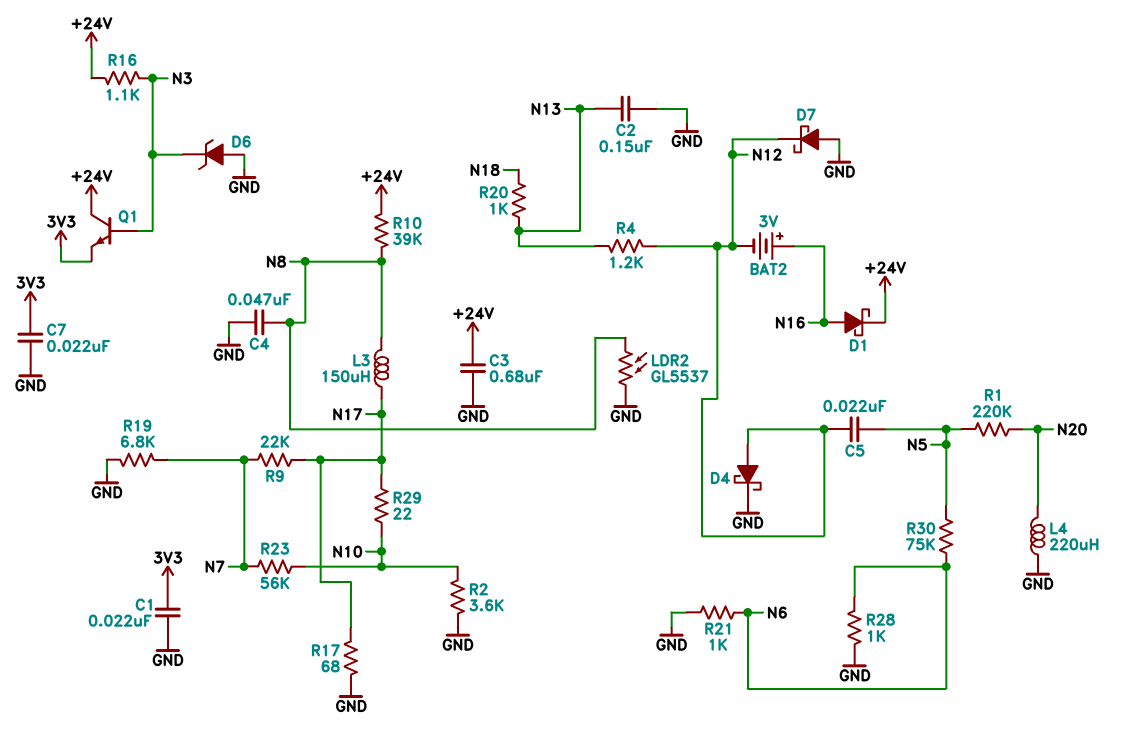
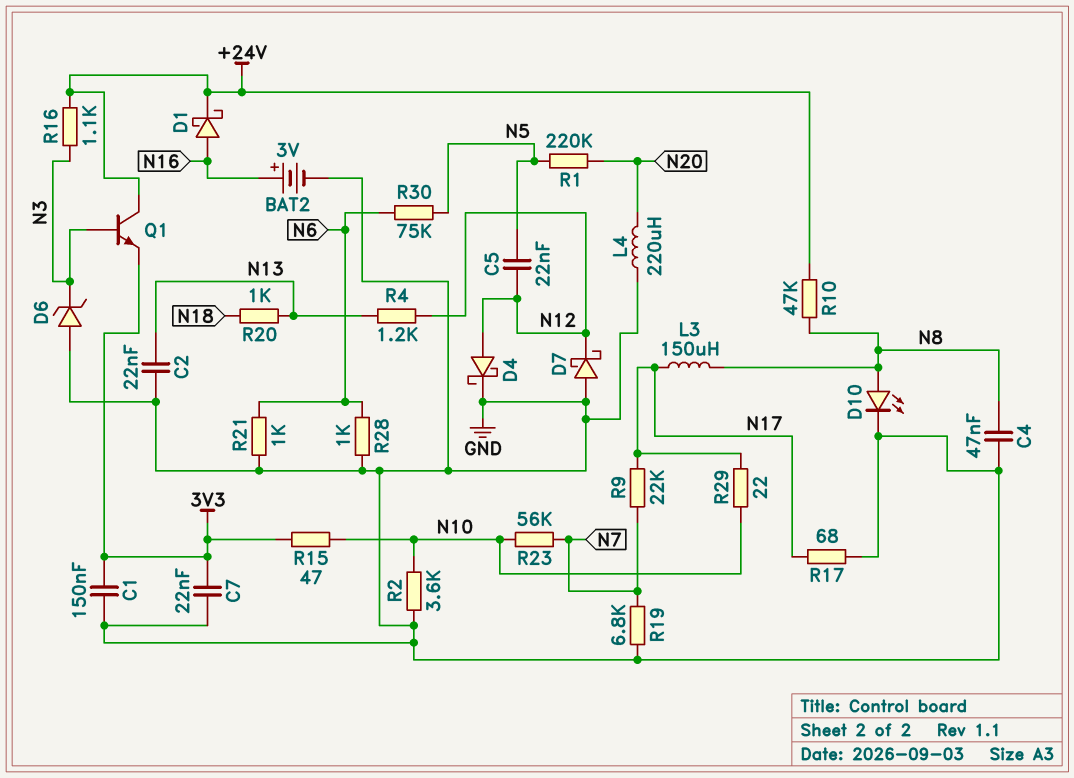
BAT2: 3V (plus N16, minus N12) -> 3V (plus N16, minus GND)
C1: 22nF (3V3, GND) -> 150nF (3V3, GND)
C2: 150nF (GND, N13) -> 22nF (GND, N13)
C3: 680nF (+24V, GND) -> none
D10: none -> LED (A N8, K GND)
LDR2: GL5537 (GND, N8) -> none
R10: 39k (+24V, N8) -> 47k (+24V, N8)
R15: none -> 47 (3V3, N10)

